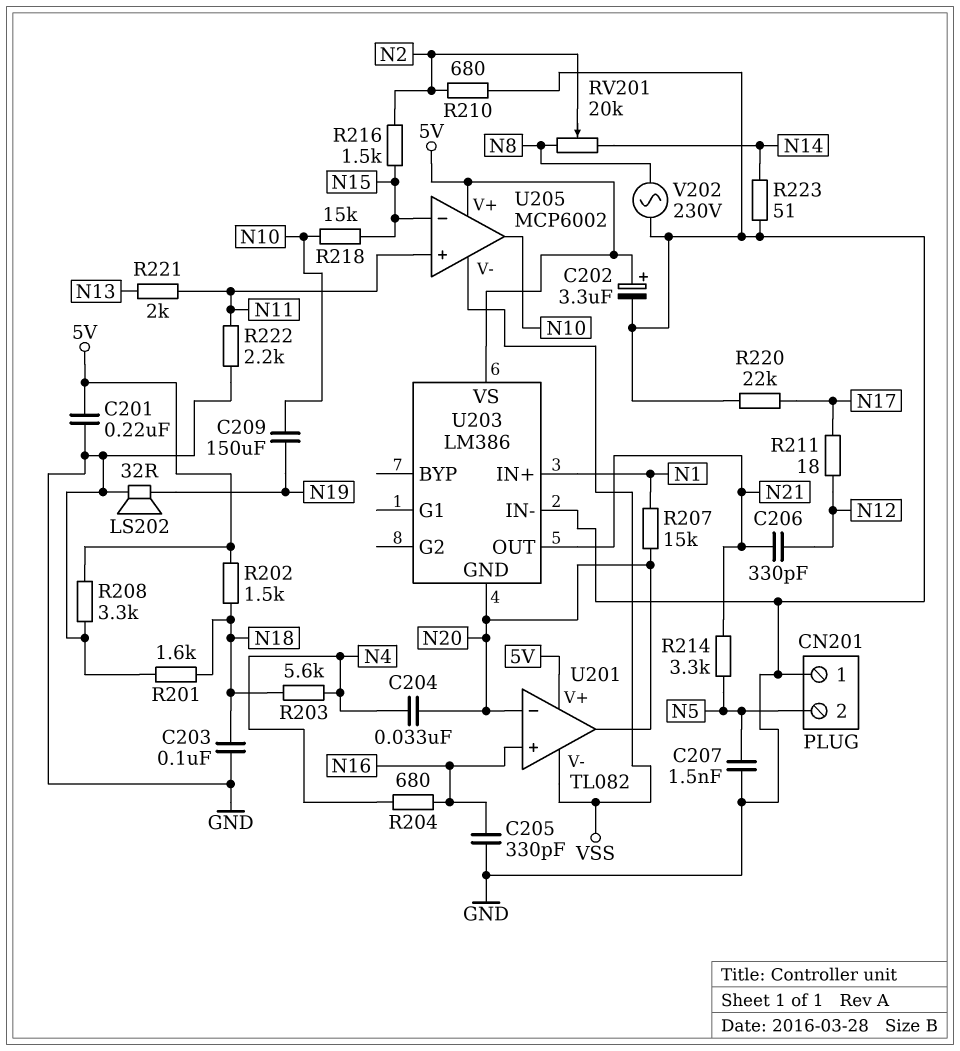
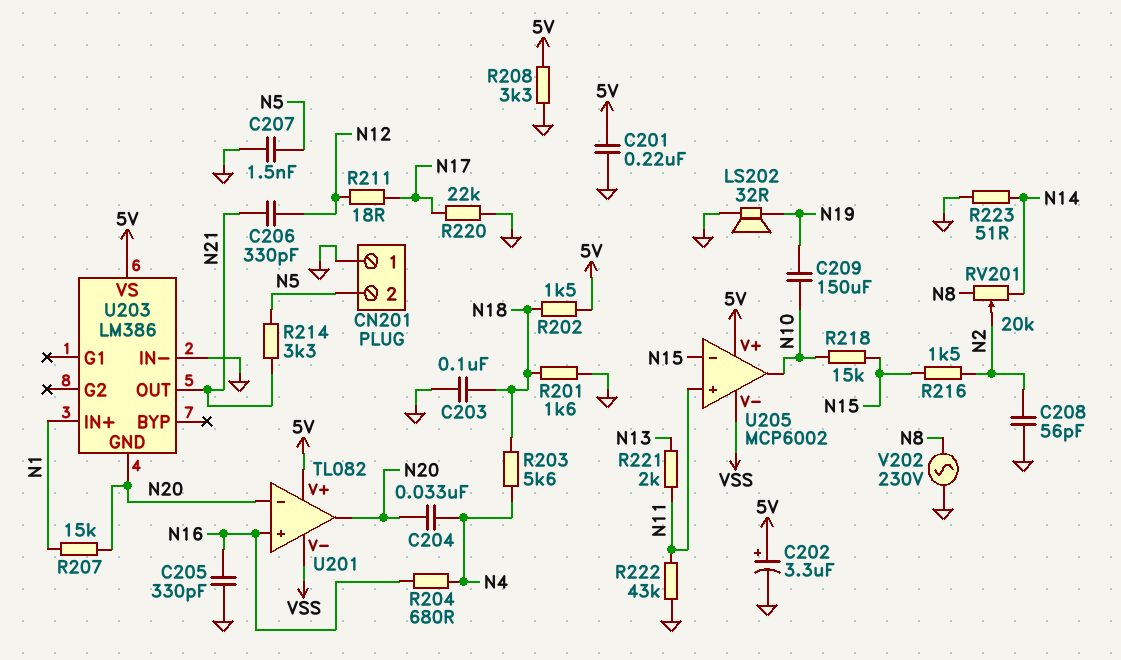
C208: none -> 56pF (GND, N2)
R210: 680 (GND, N2) -> none
R222: 2.2k (GND, N11) -> 43k (GND, N11)

